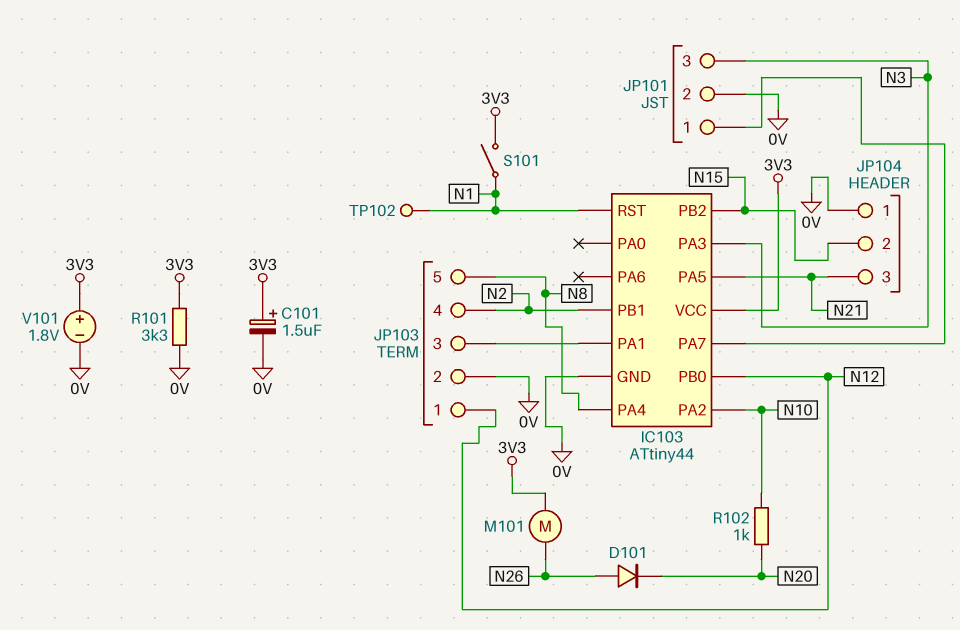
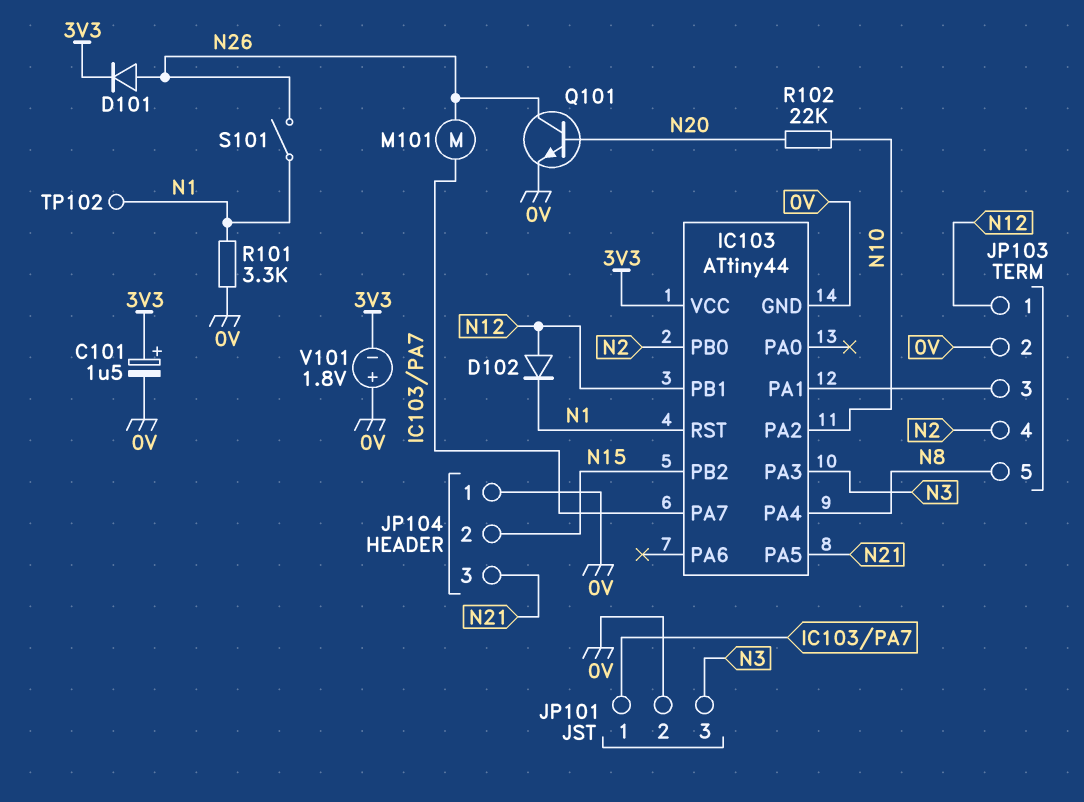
D101: diode (A N26, K N20) -> diode (A N26, K 3V3)
D102: none -> diode (A N12, K N1)
IC103 pin PB0: N12 -> N2
IC103 pin PB1: N2 -> N12
M101: motor (3V3, N26) -> motor (IC103/PA7, N26)
Q101: none -> NPN (B N20, C N26, E 0V)
R101: 3.3k (0V, 3V3) -> 3.3k (0V, N1)
R102: 1k (N10, N20) -> 22k (N10, N20)
S101: switch (3V3, N1) -> switch (N1, N26)
V101: 1.8V (plus 3V3, minus 0V) -> 1.8V (plus 0V, minus 3V3)

